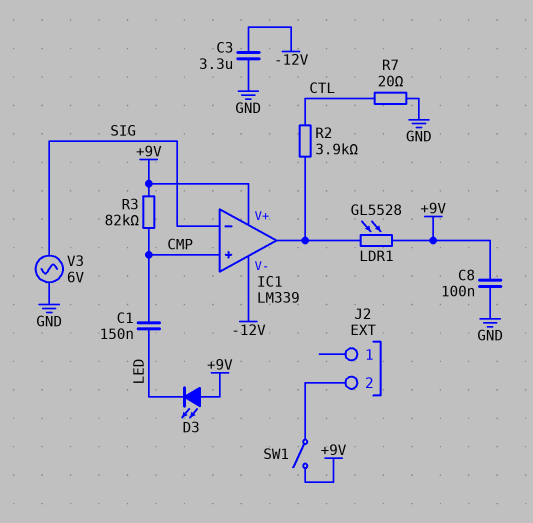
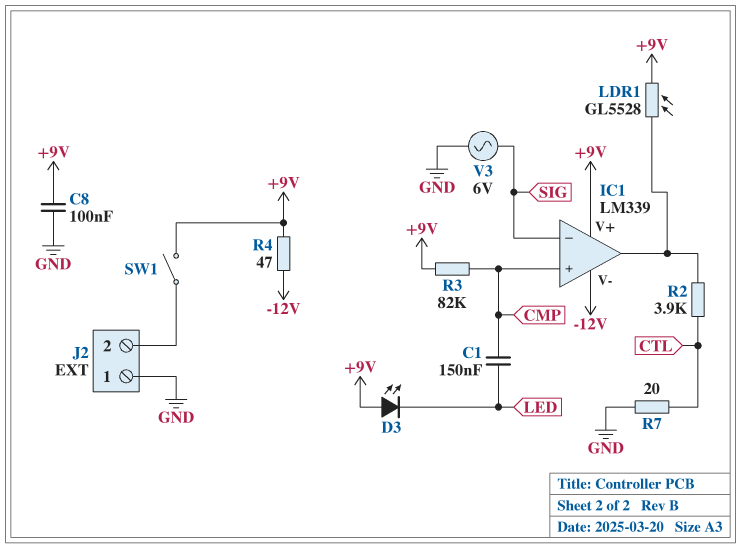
C3: 3.3uF (-12V, GND) -> none
J2 pin 1: none -> GND
R4: none -> 47 (+9V, -12V)

